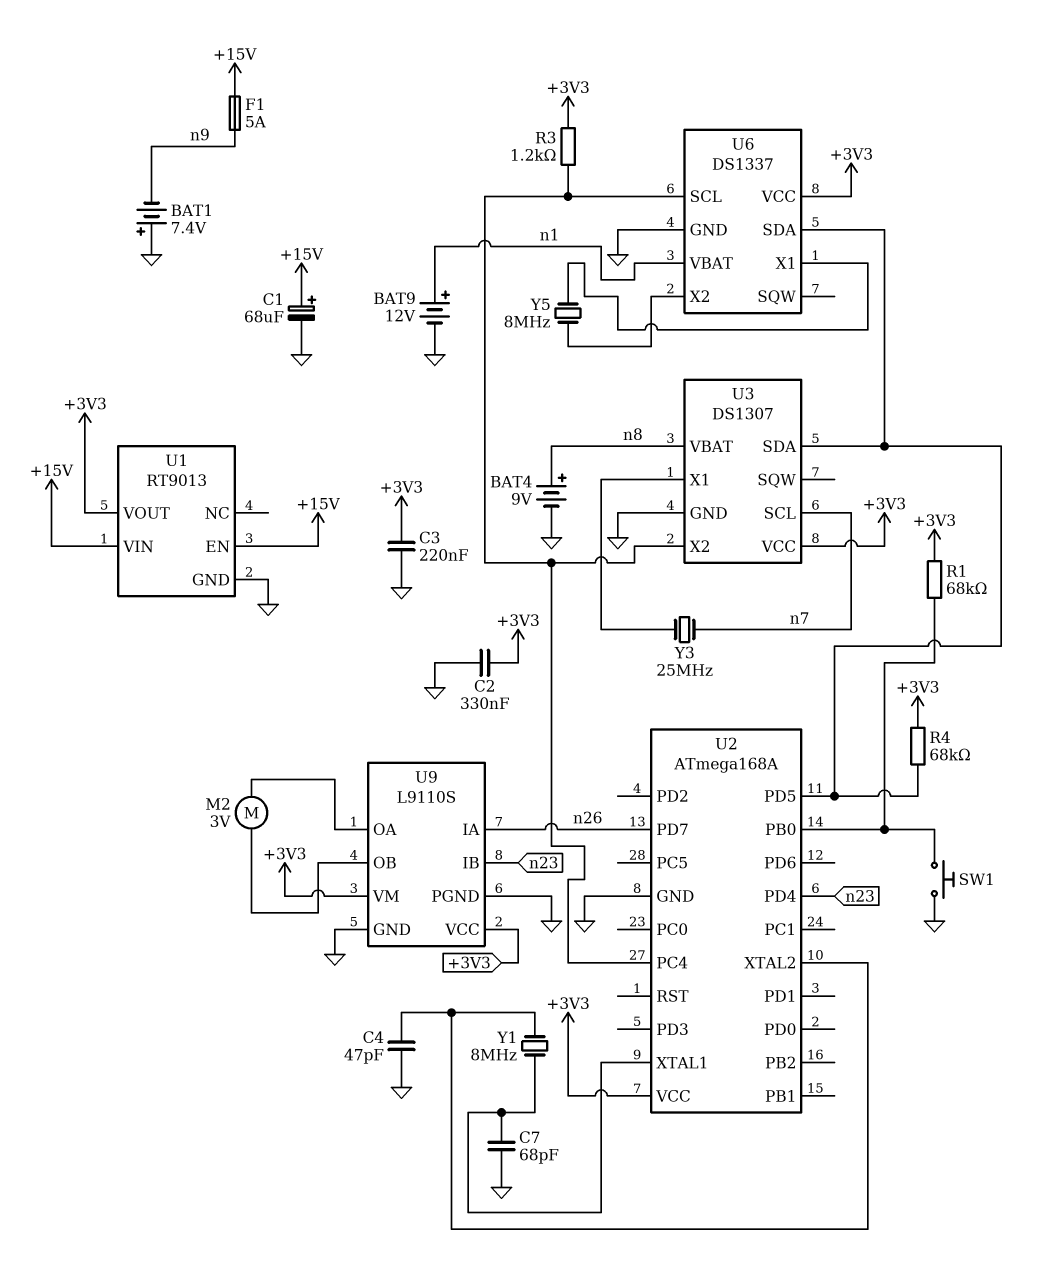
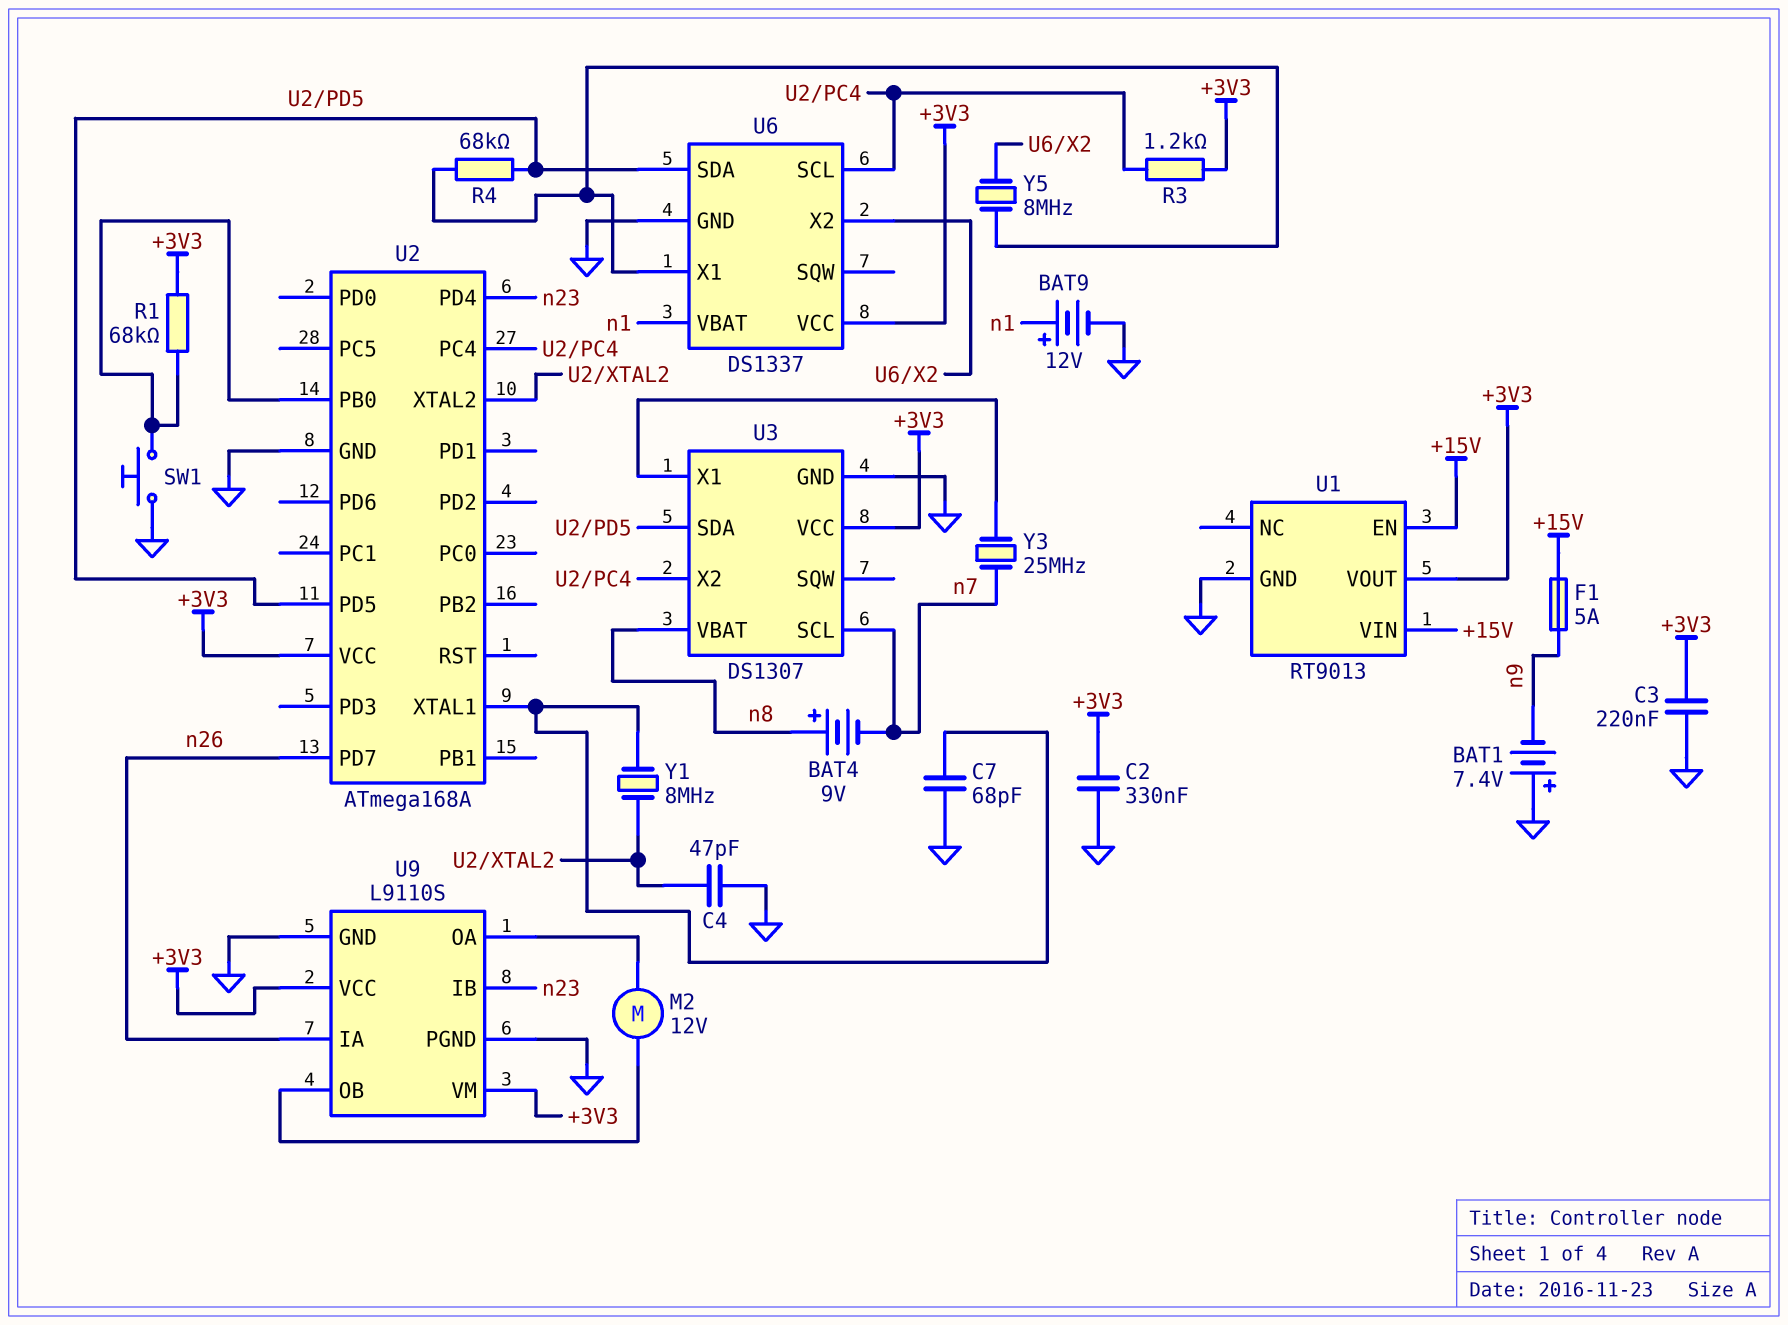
BAT4: 9V (plus n8, minus GND) -> 9V (plus n8, minus n7)
C1: 68uF (plus +15V, minus GND) -> none
M2: motor 3V (U9/OA, U9/OB) -> motor 12V (U9/OA, U9/OB)
R4: 68k (+3V3, U2/PD5) -> 68k (U2/PD5, U6/X1)

